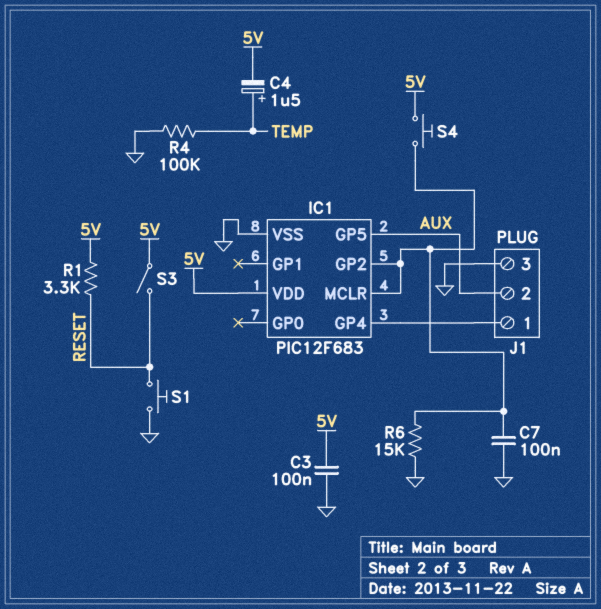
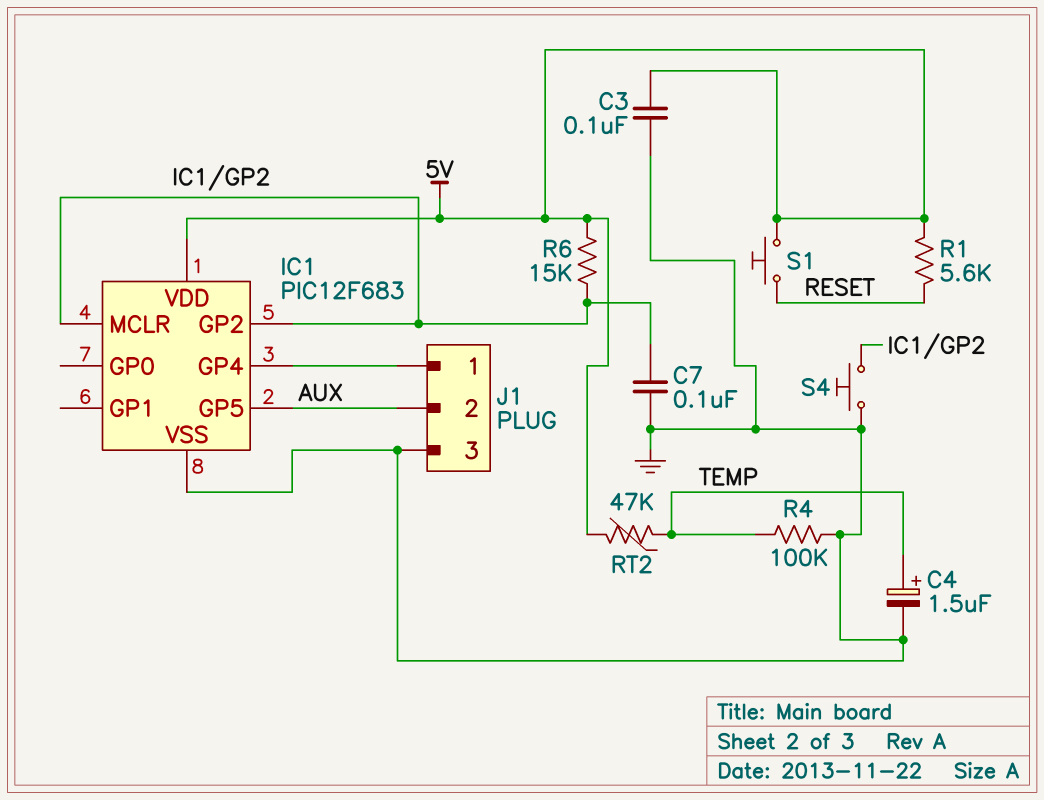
C4: 1.5uF (plus TEMP, minus 5V) -> 1.5uF (plus TEMP, minus GND)
R1: 3.3k (5V, RESET) -> 5.6k (5V, RESET)
R6: 15k (GND, IC1/GP2) -> 15k (5V, IC1/GP2)
RT2: none -> 47k (5V, TEMP)
S1: button (GND, RESET) -> button (5V, RESET)
S3: switch (5V, RESET) -> none
S4: button (5V, IC1/GP2) -> button (GND, IC1/GP2)

